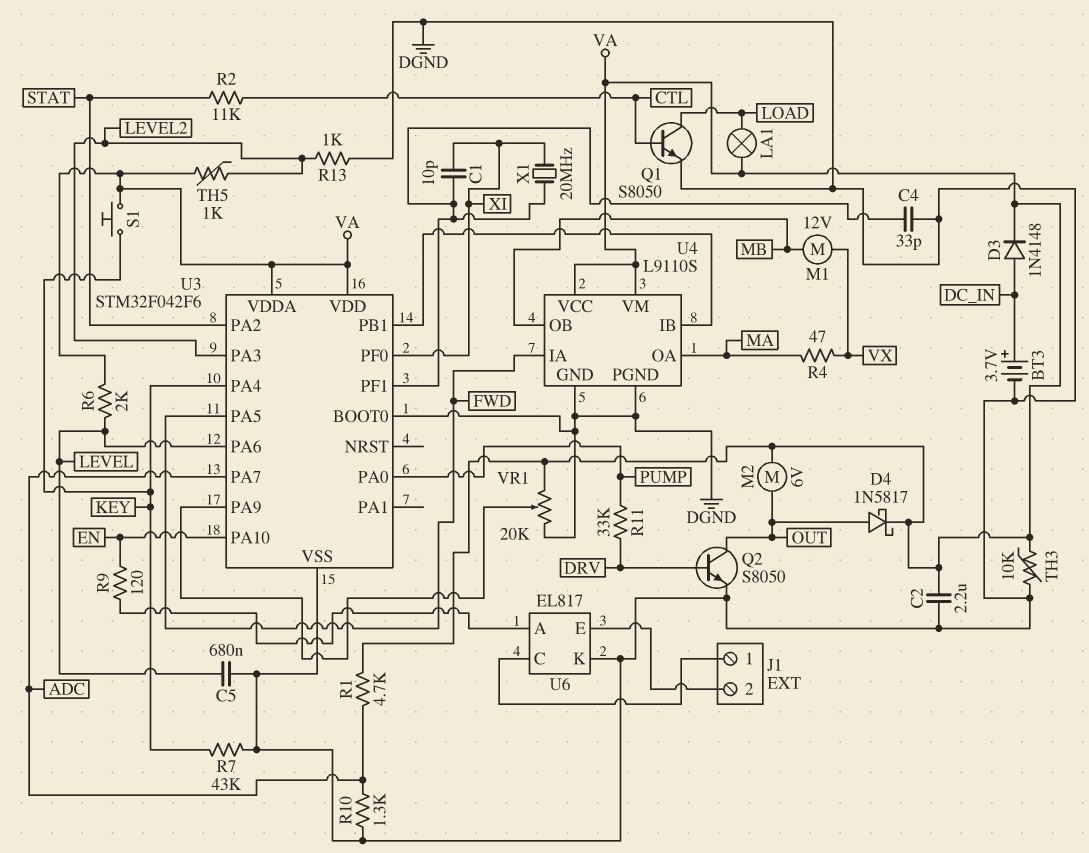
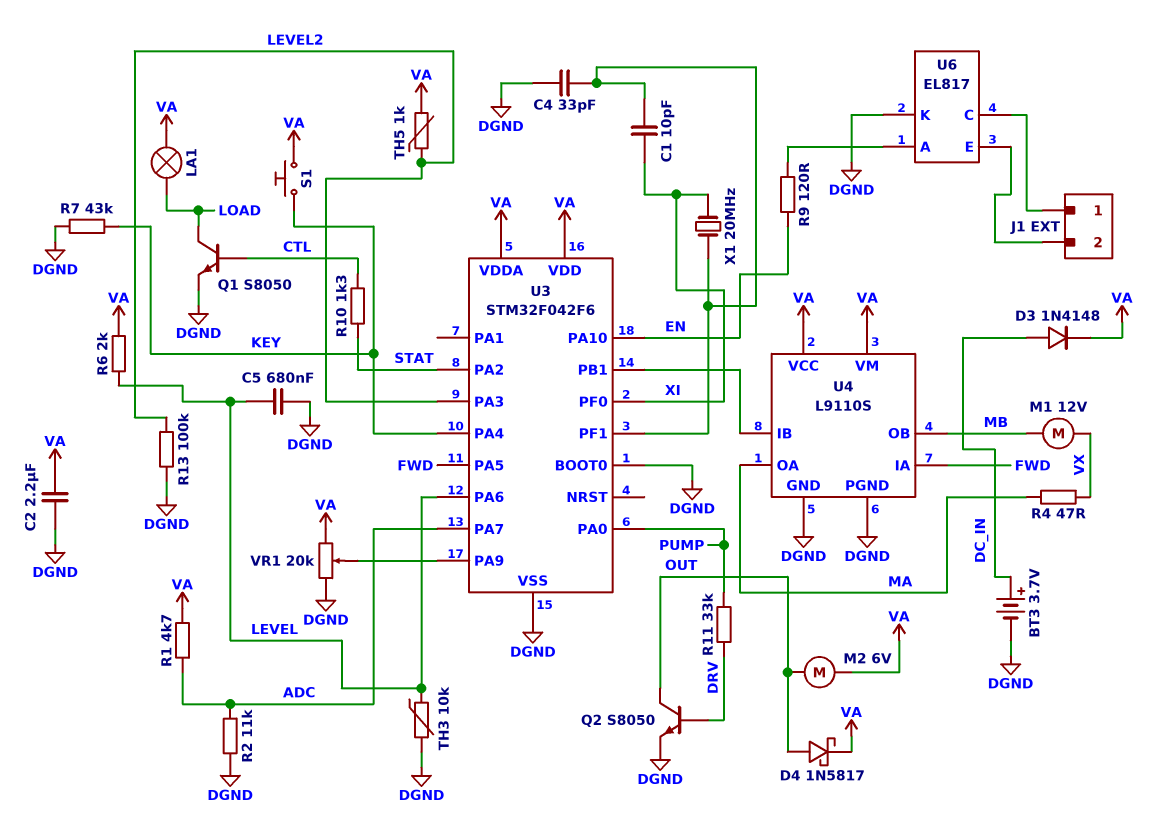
R2: 11k (CTL, STAT) -> 11k (ADC, DGND)
R10: 1.3k (ADC, DGND) -> 1.3k (CTL, STAT)
R13: 1k (DGND, LEVEL2) -> 100k (DGND, LEVEL2)
TH3: 10k (DGND, VA) -> 10k (DGND, LEVEL)

